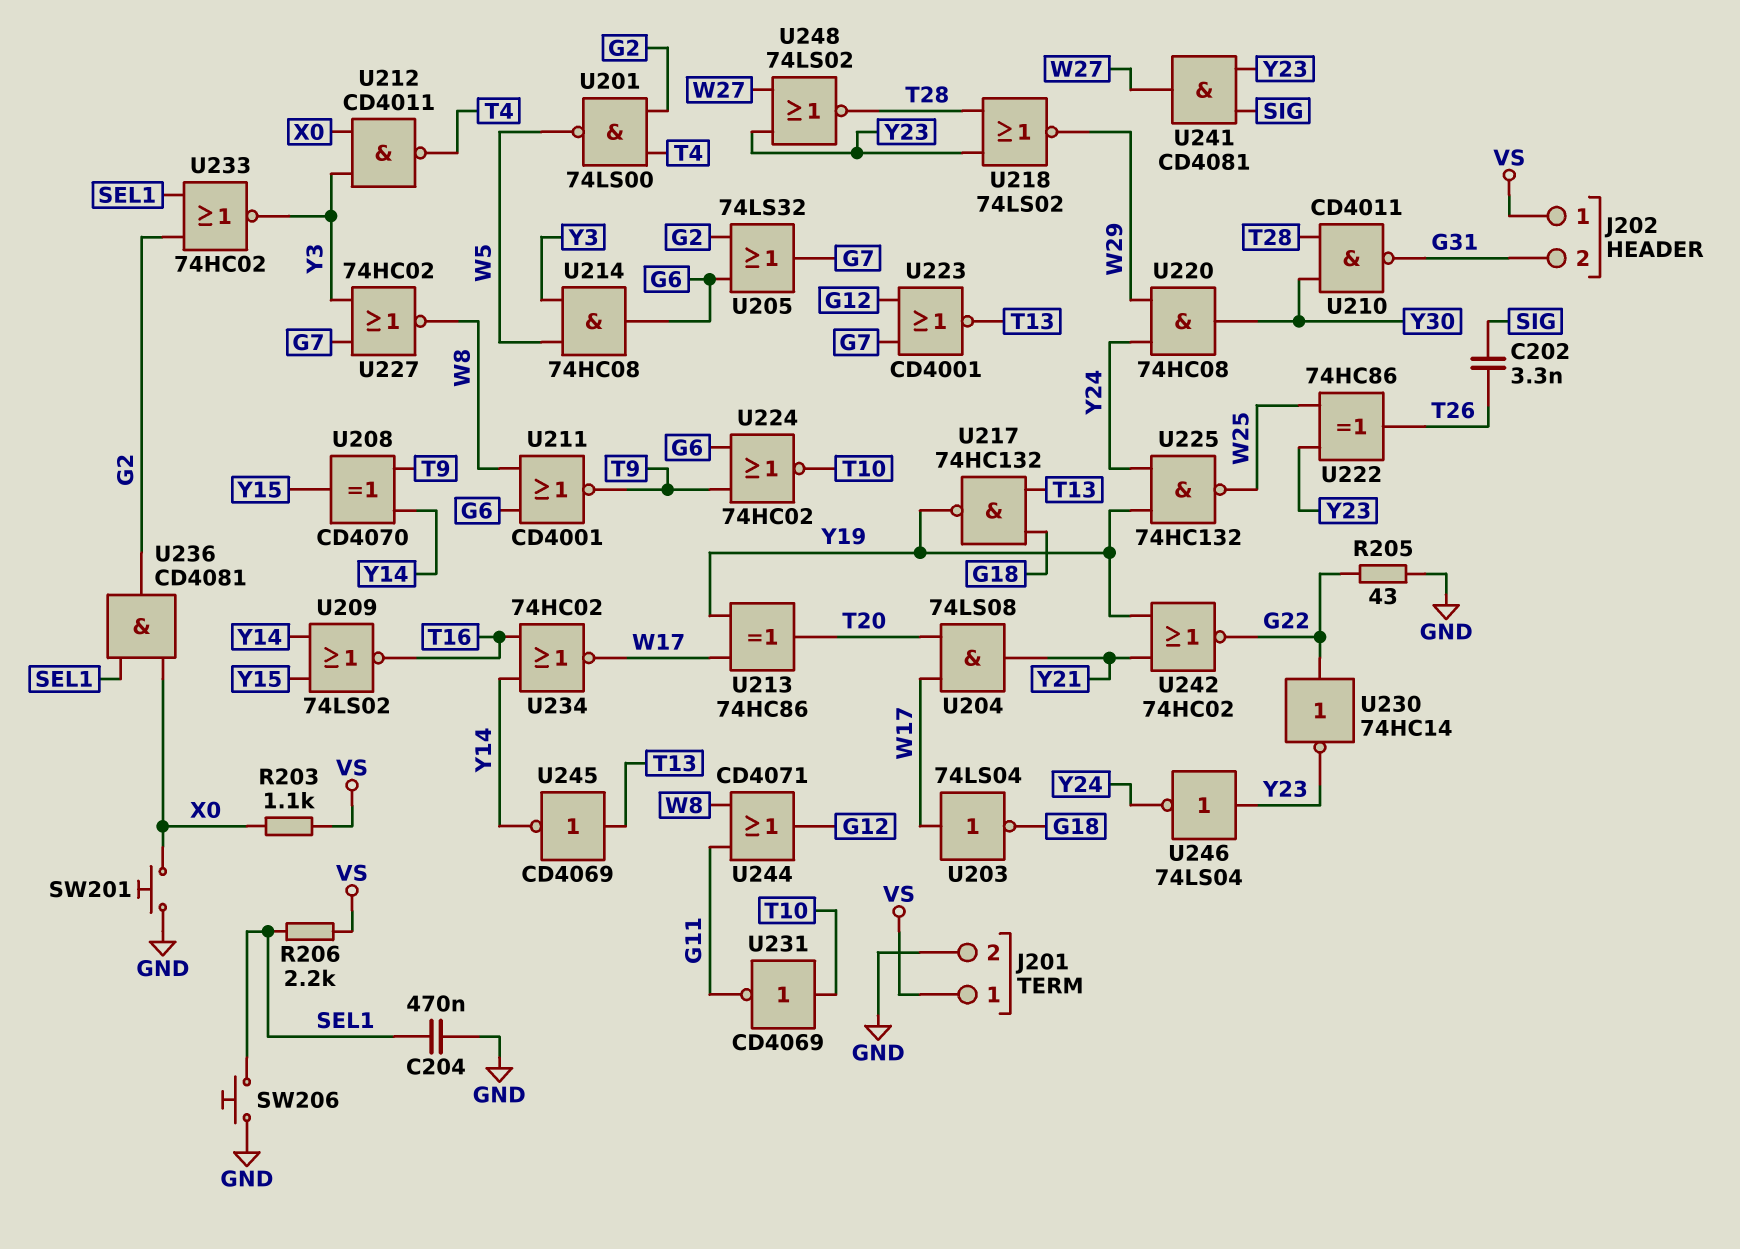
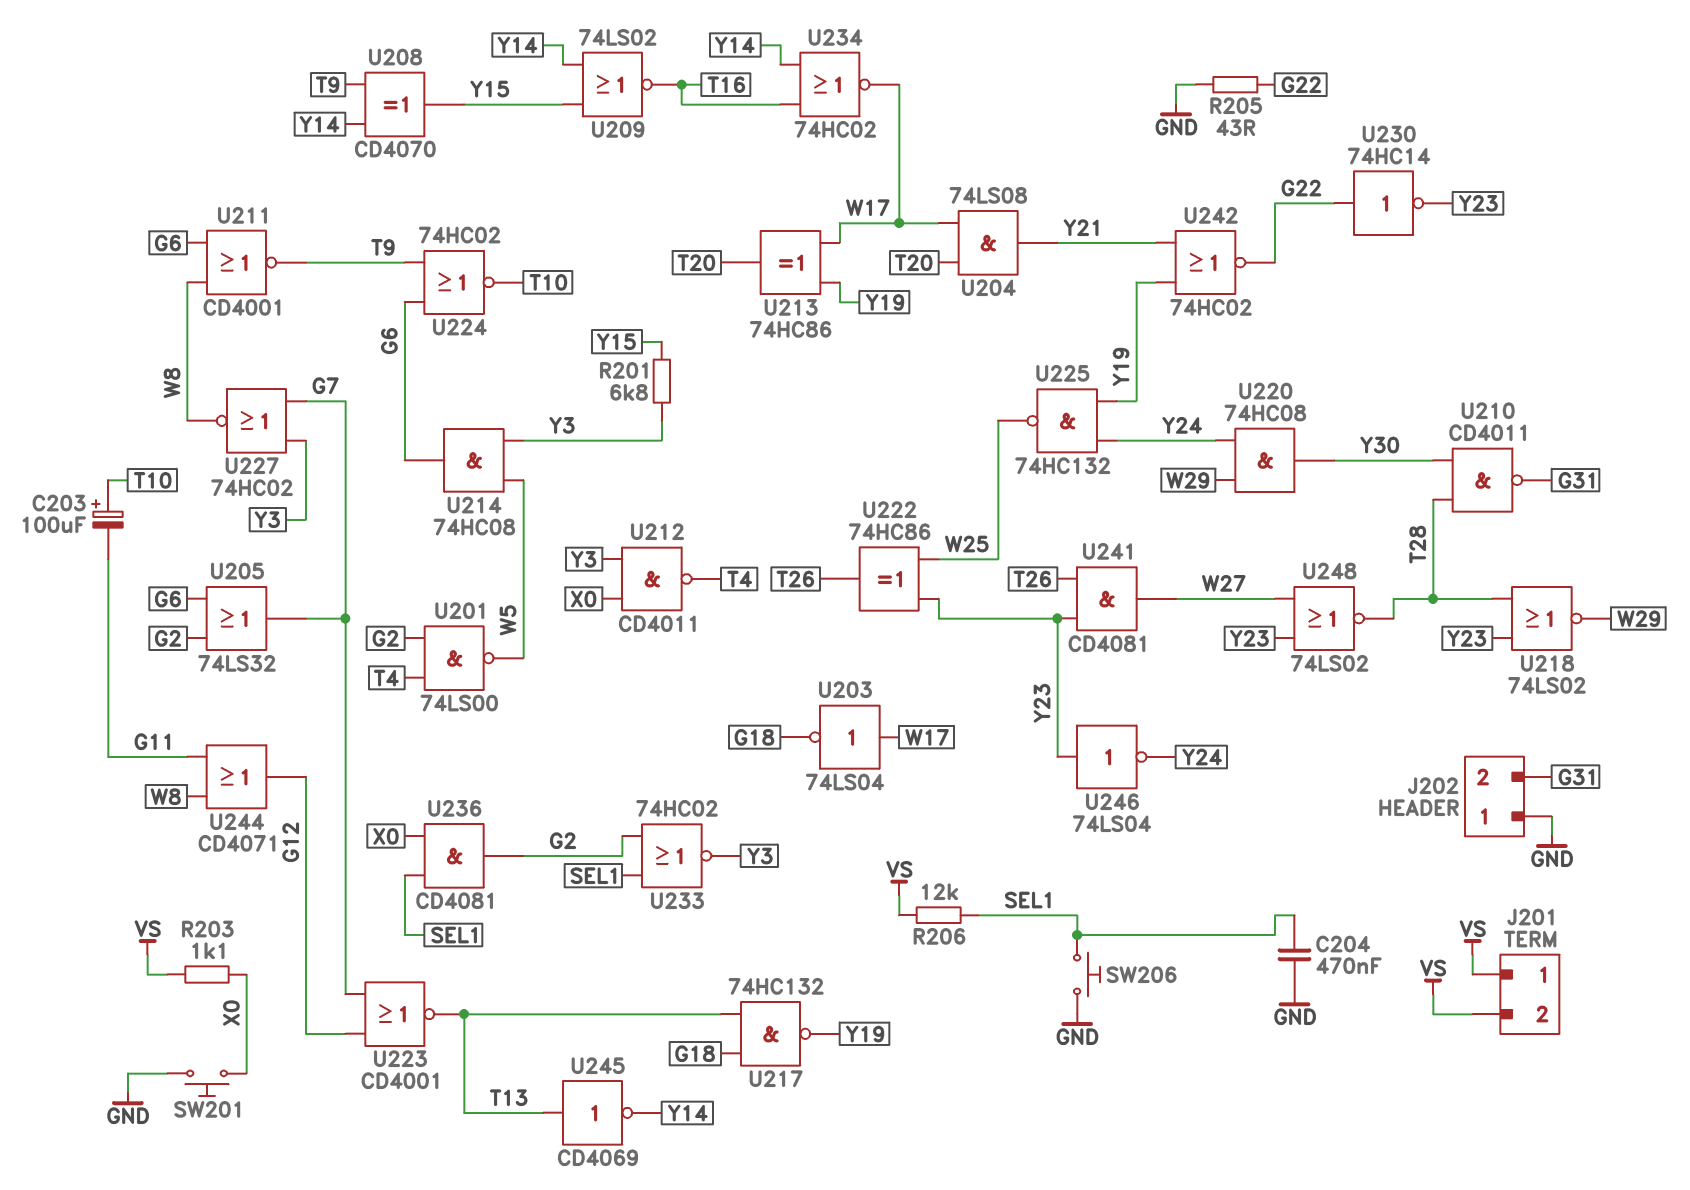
C202: 3.3nF (SIG, T26) -> none
C203: none -> 100uF (plus T10, minus G11)
J201 pin 2: GND -> VS
J202 pin 1: VS -> GND
R201: none -> 6.8k (Y3, Y15)
R206: 2.2k (SEL1, VS) -> 12k (SEL1, VS)
U231: NOT CD4069 (in T10, out G11) -> none
U241: AND CD4081 (in SIG, in Y23, out W27) -> AND CD4081 (in T26, in Y23, out W27)

